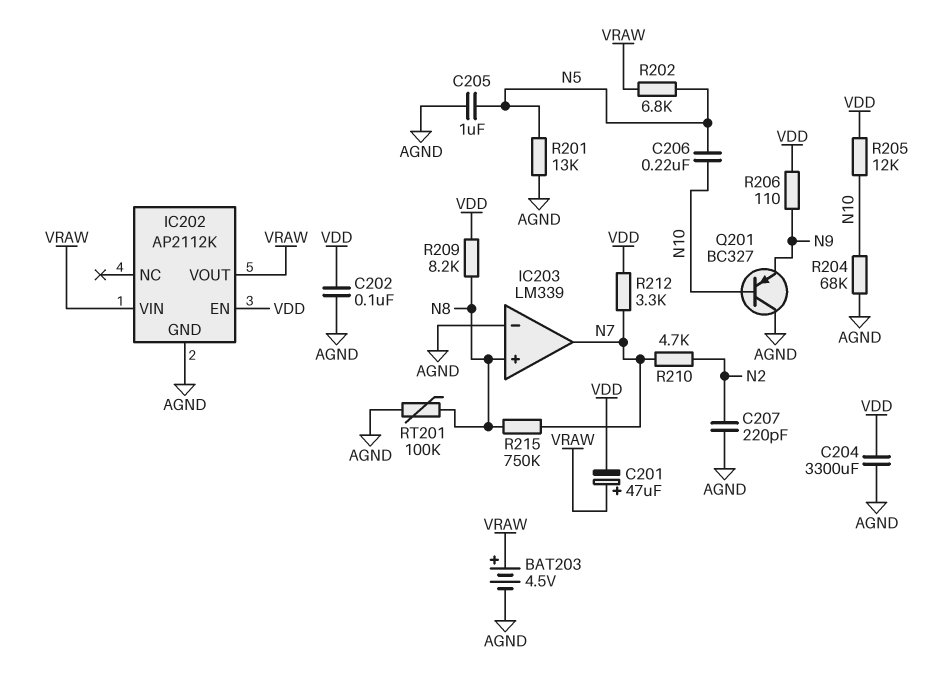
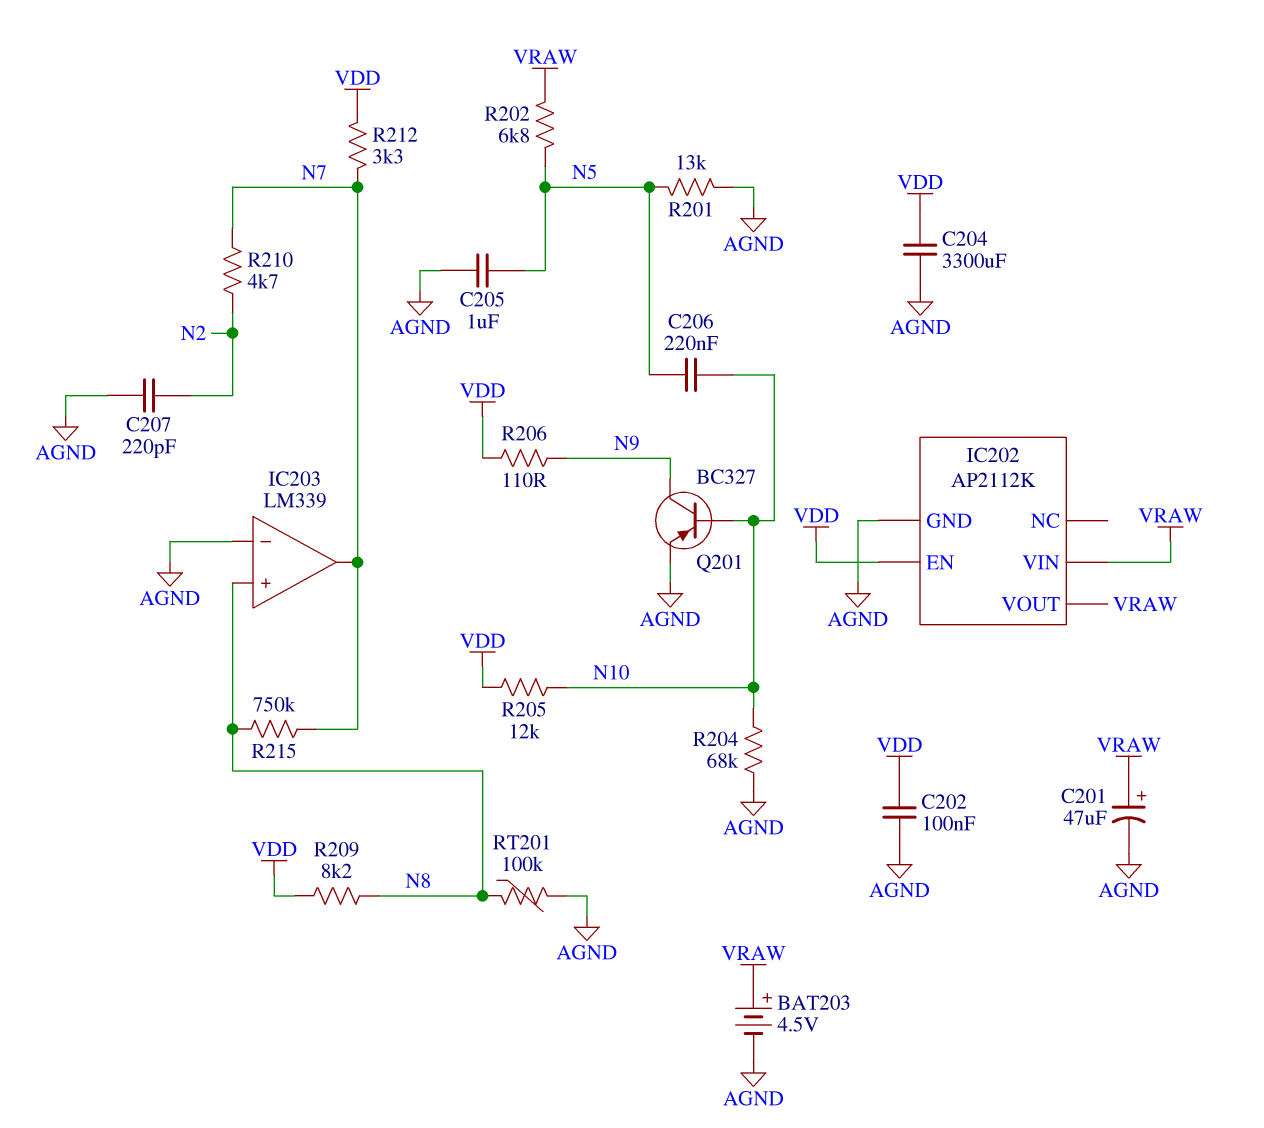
C201: 47uF (plus VRAW, minus VDD) -> 47uF (plus VRAW, minus AGND)
Q201: PNP BC327 (B N10, C AGND, E N9) -> PNP BC327 (B N10, C N9, E AGND)

